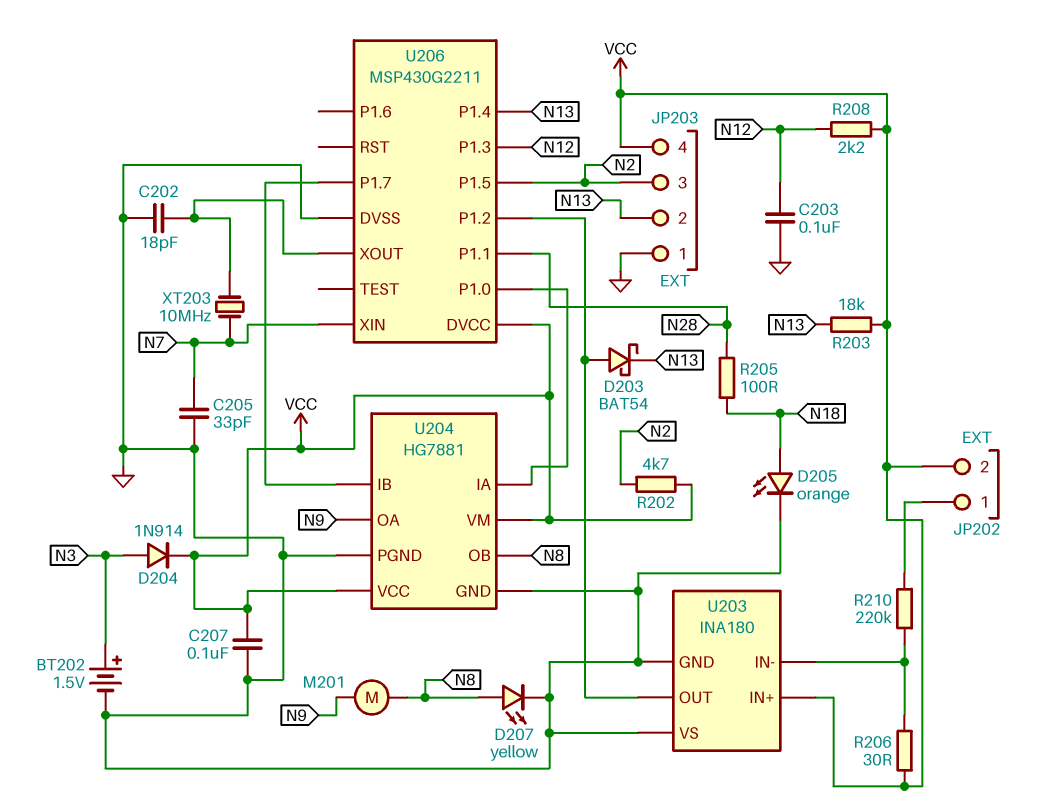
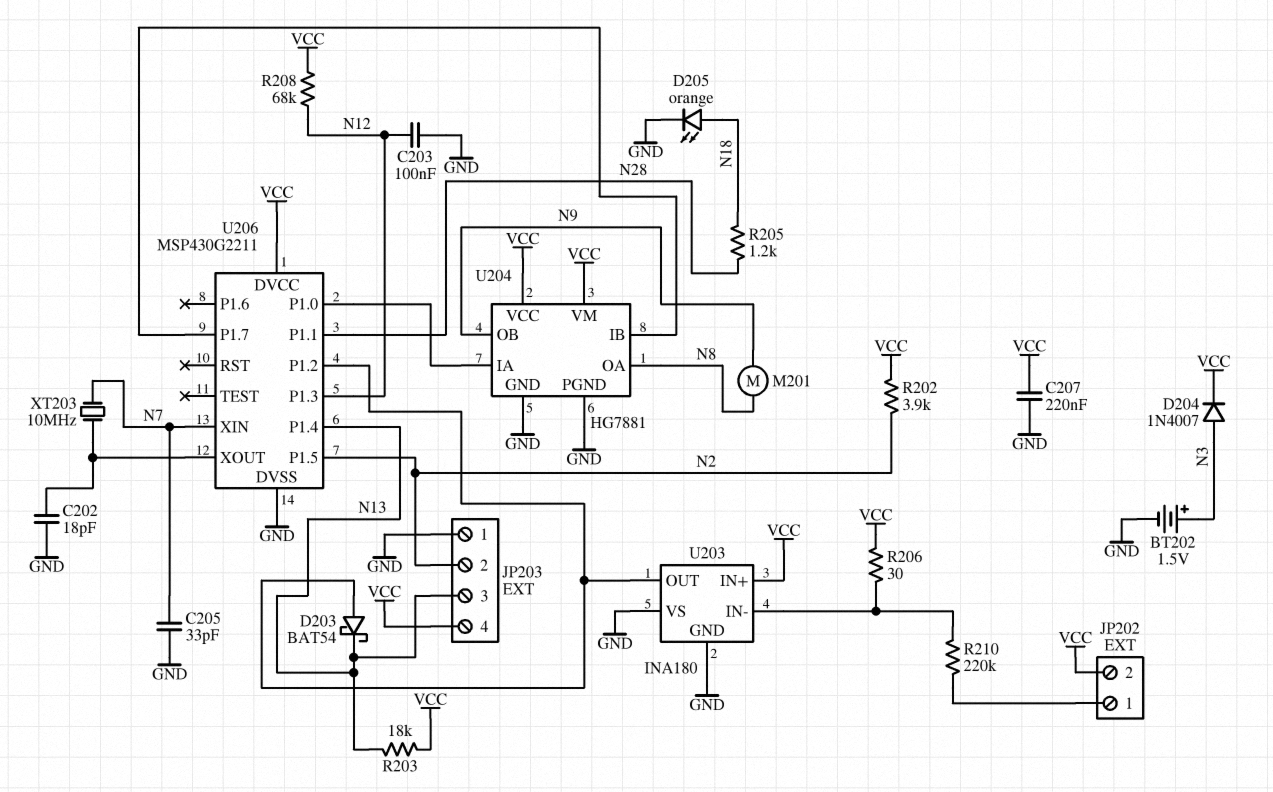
C207: 100nF (GND, VCC) -> 220nF (GND, VCC)
D204: diode 1N914 (A N3, K VCC) -> diode 1N4007 (A N3, K VCC)
D207: LED yellow (A N8, K GND) -> none
JP203 pin 2: N13 -> N2
JP203 pin 3: N2 -> N13
R202: 4.7k (N2, VCC) -> 3.9k (N2, VCC)
R205: 100 (N18, N28) -> 1.2k (N18, N28)
R208: 2.2k (N12, VCC) -> 68k (N12, VCC)
U204 pin OA: N9 -> N8
U204 pin OB: N8 -> N9

